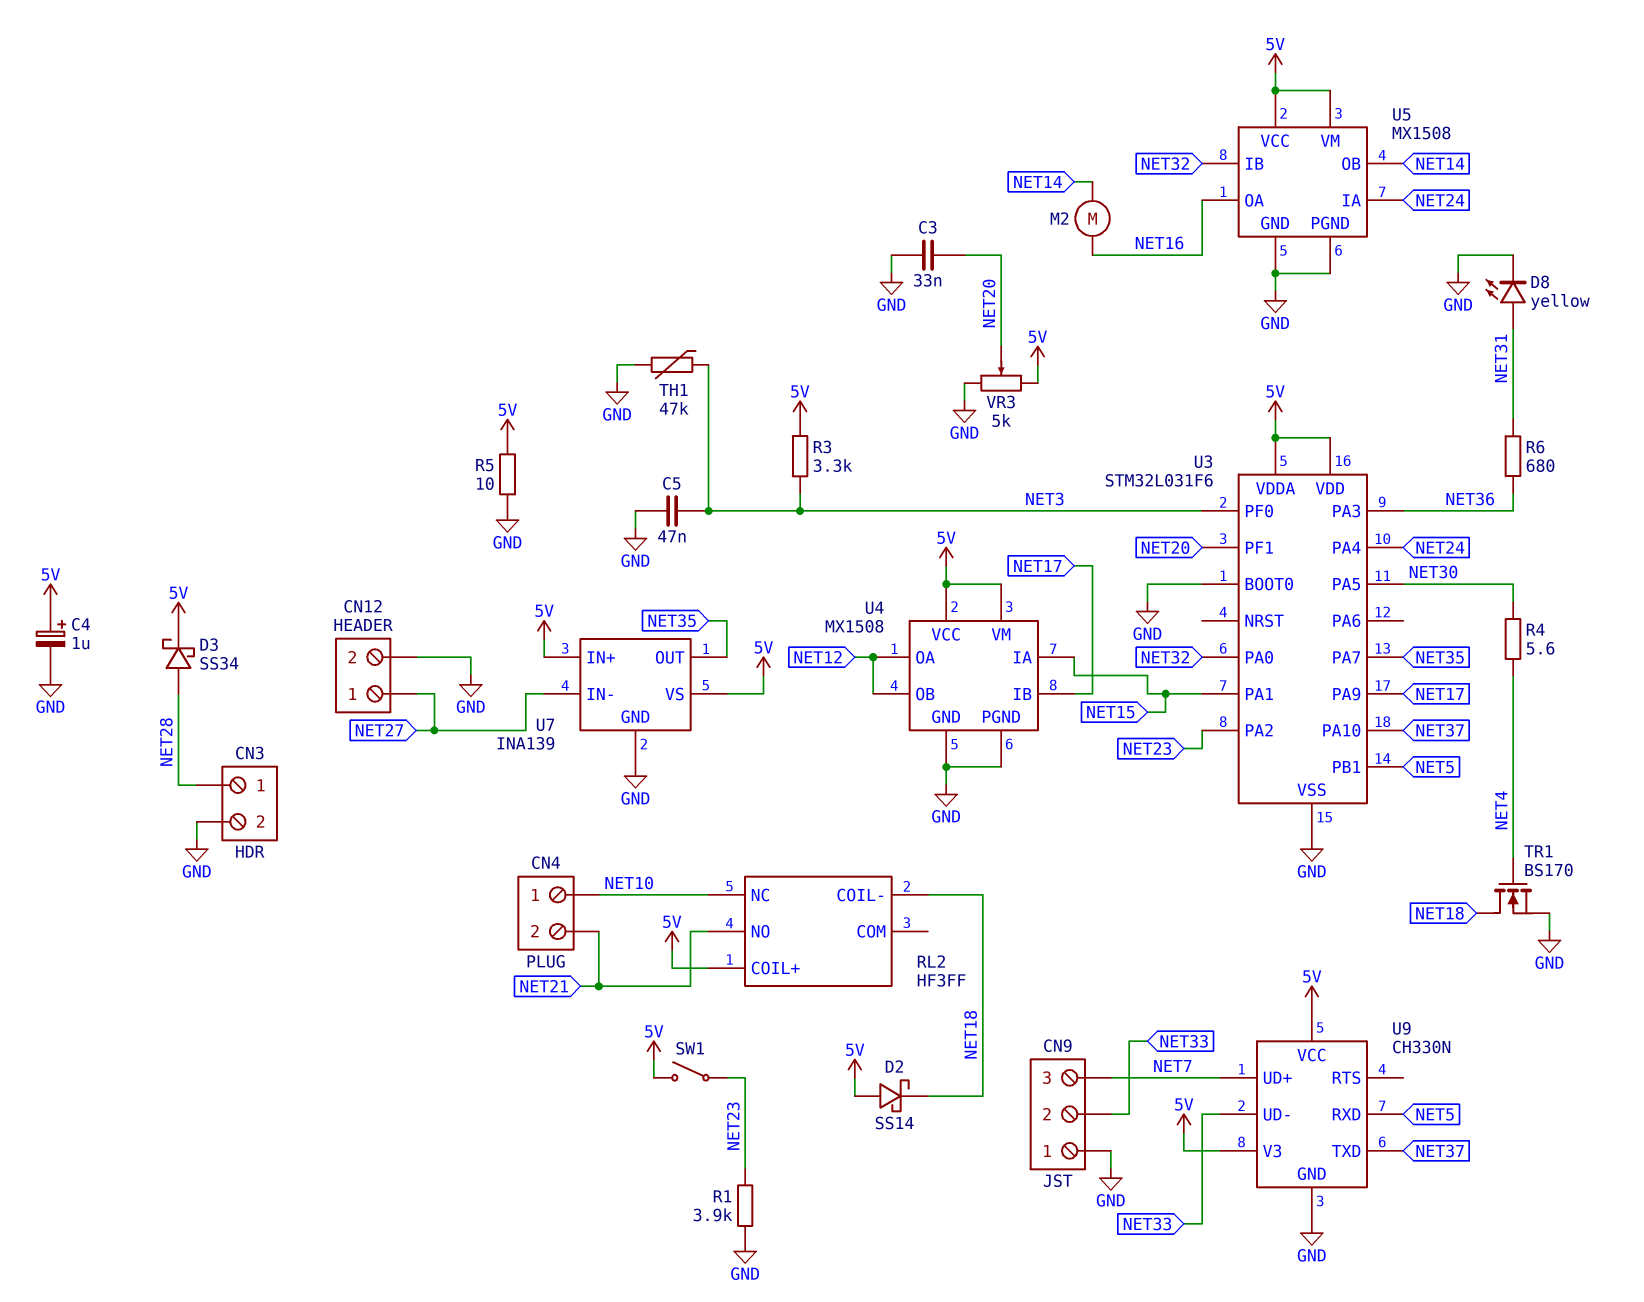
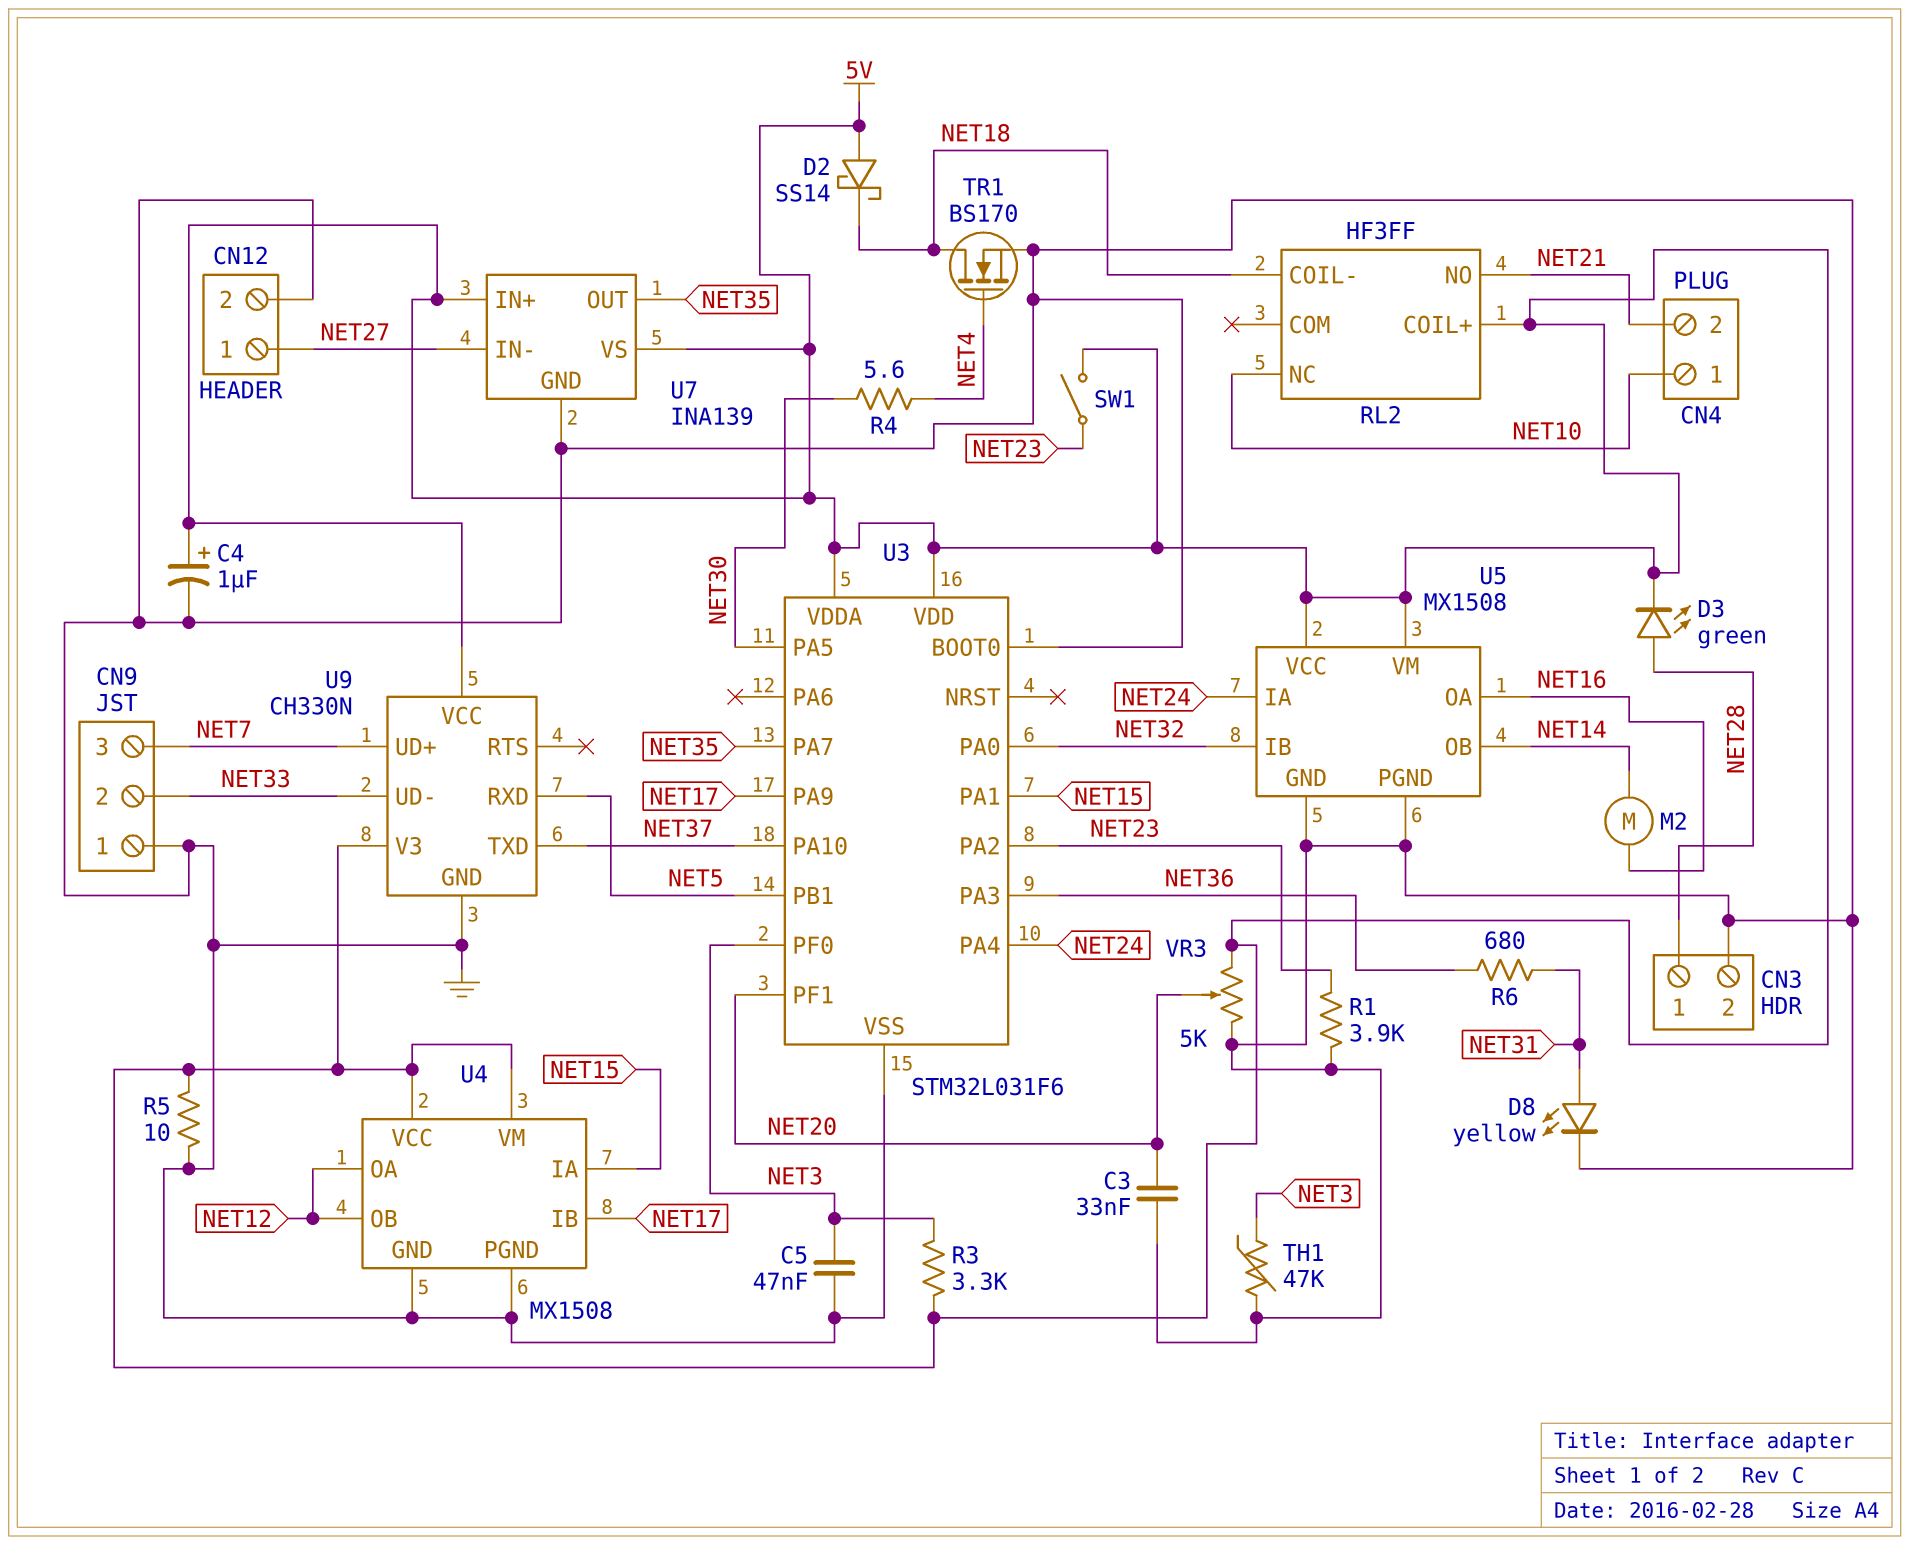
D3: schottky SS34 (A NET28, K 5V) -> LED green (A NET28, K 5V)

